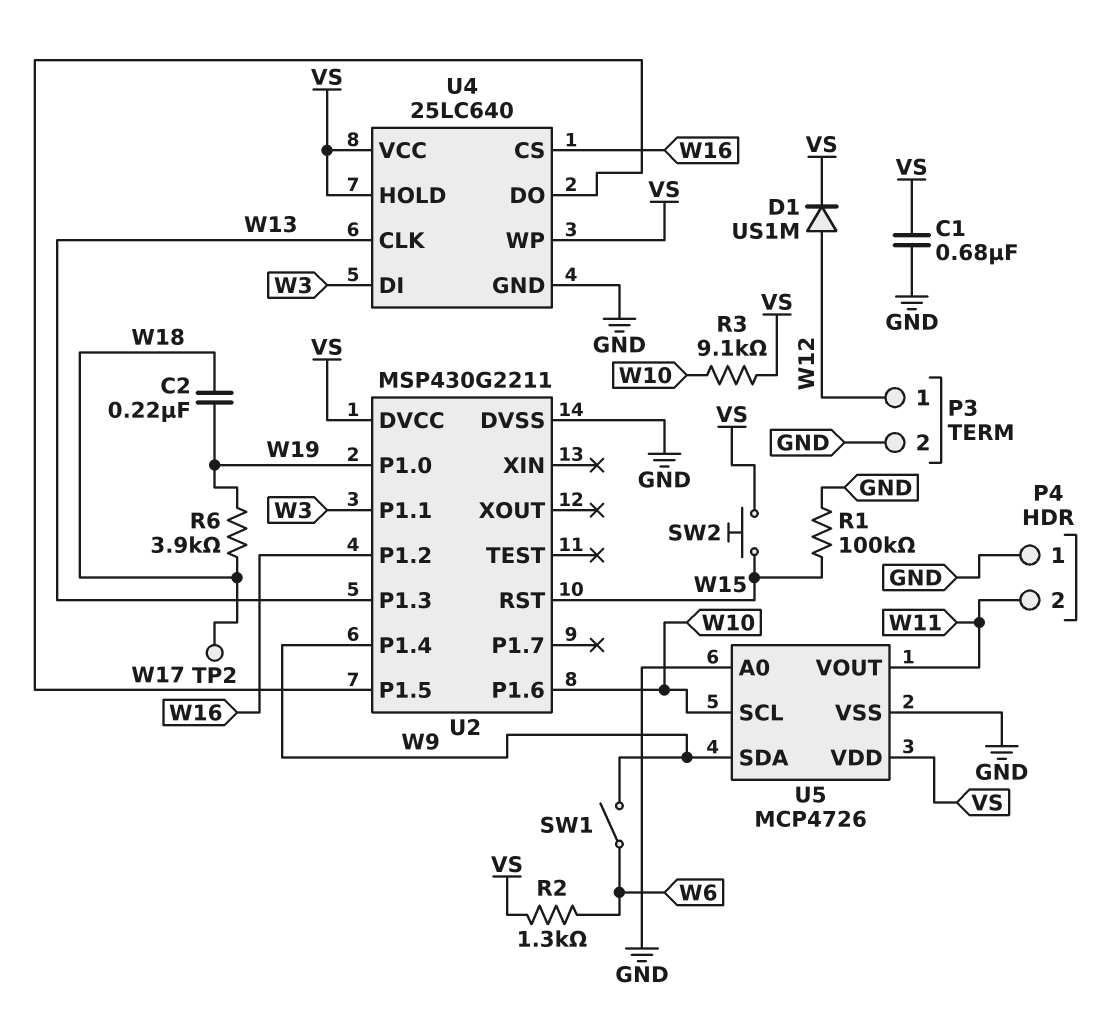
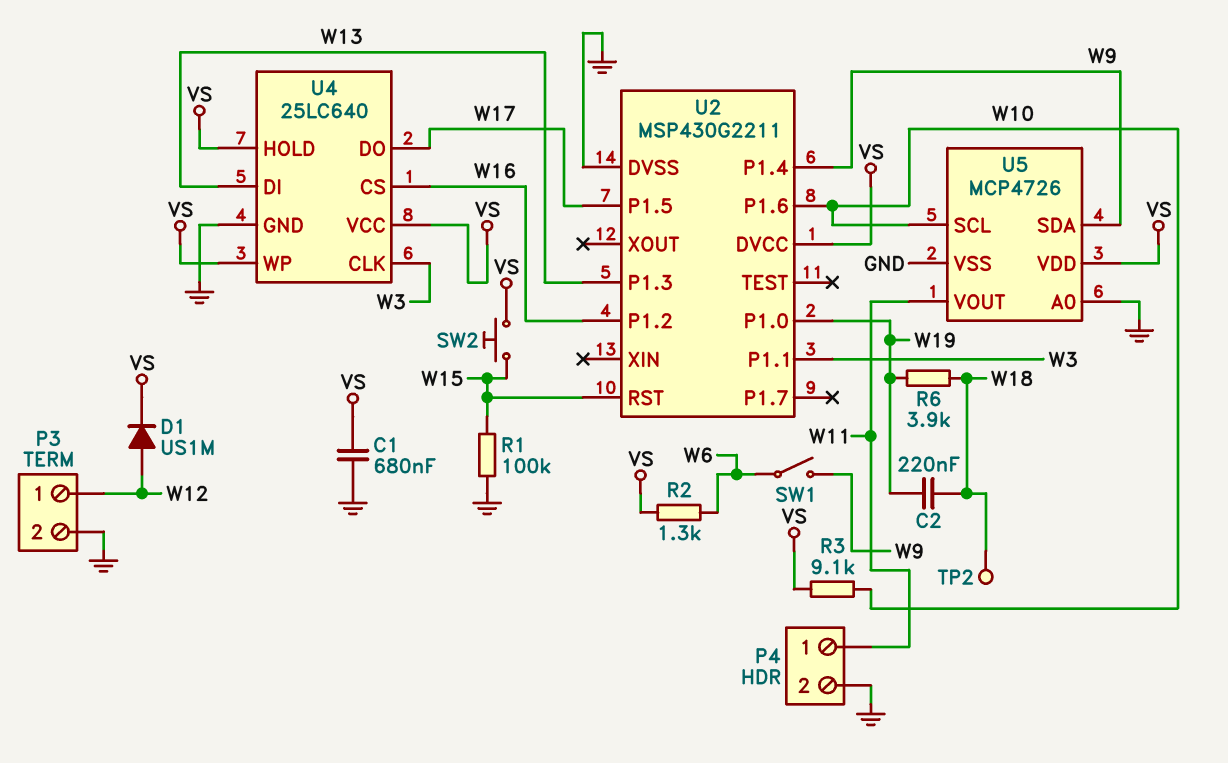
P4 pin 1: GND -> W11
P4 pin 2: W11 -> GND
U4 pin CLK: W13 -> W3
U4 pin DI: W3 -> W13

